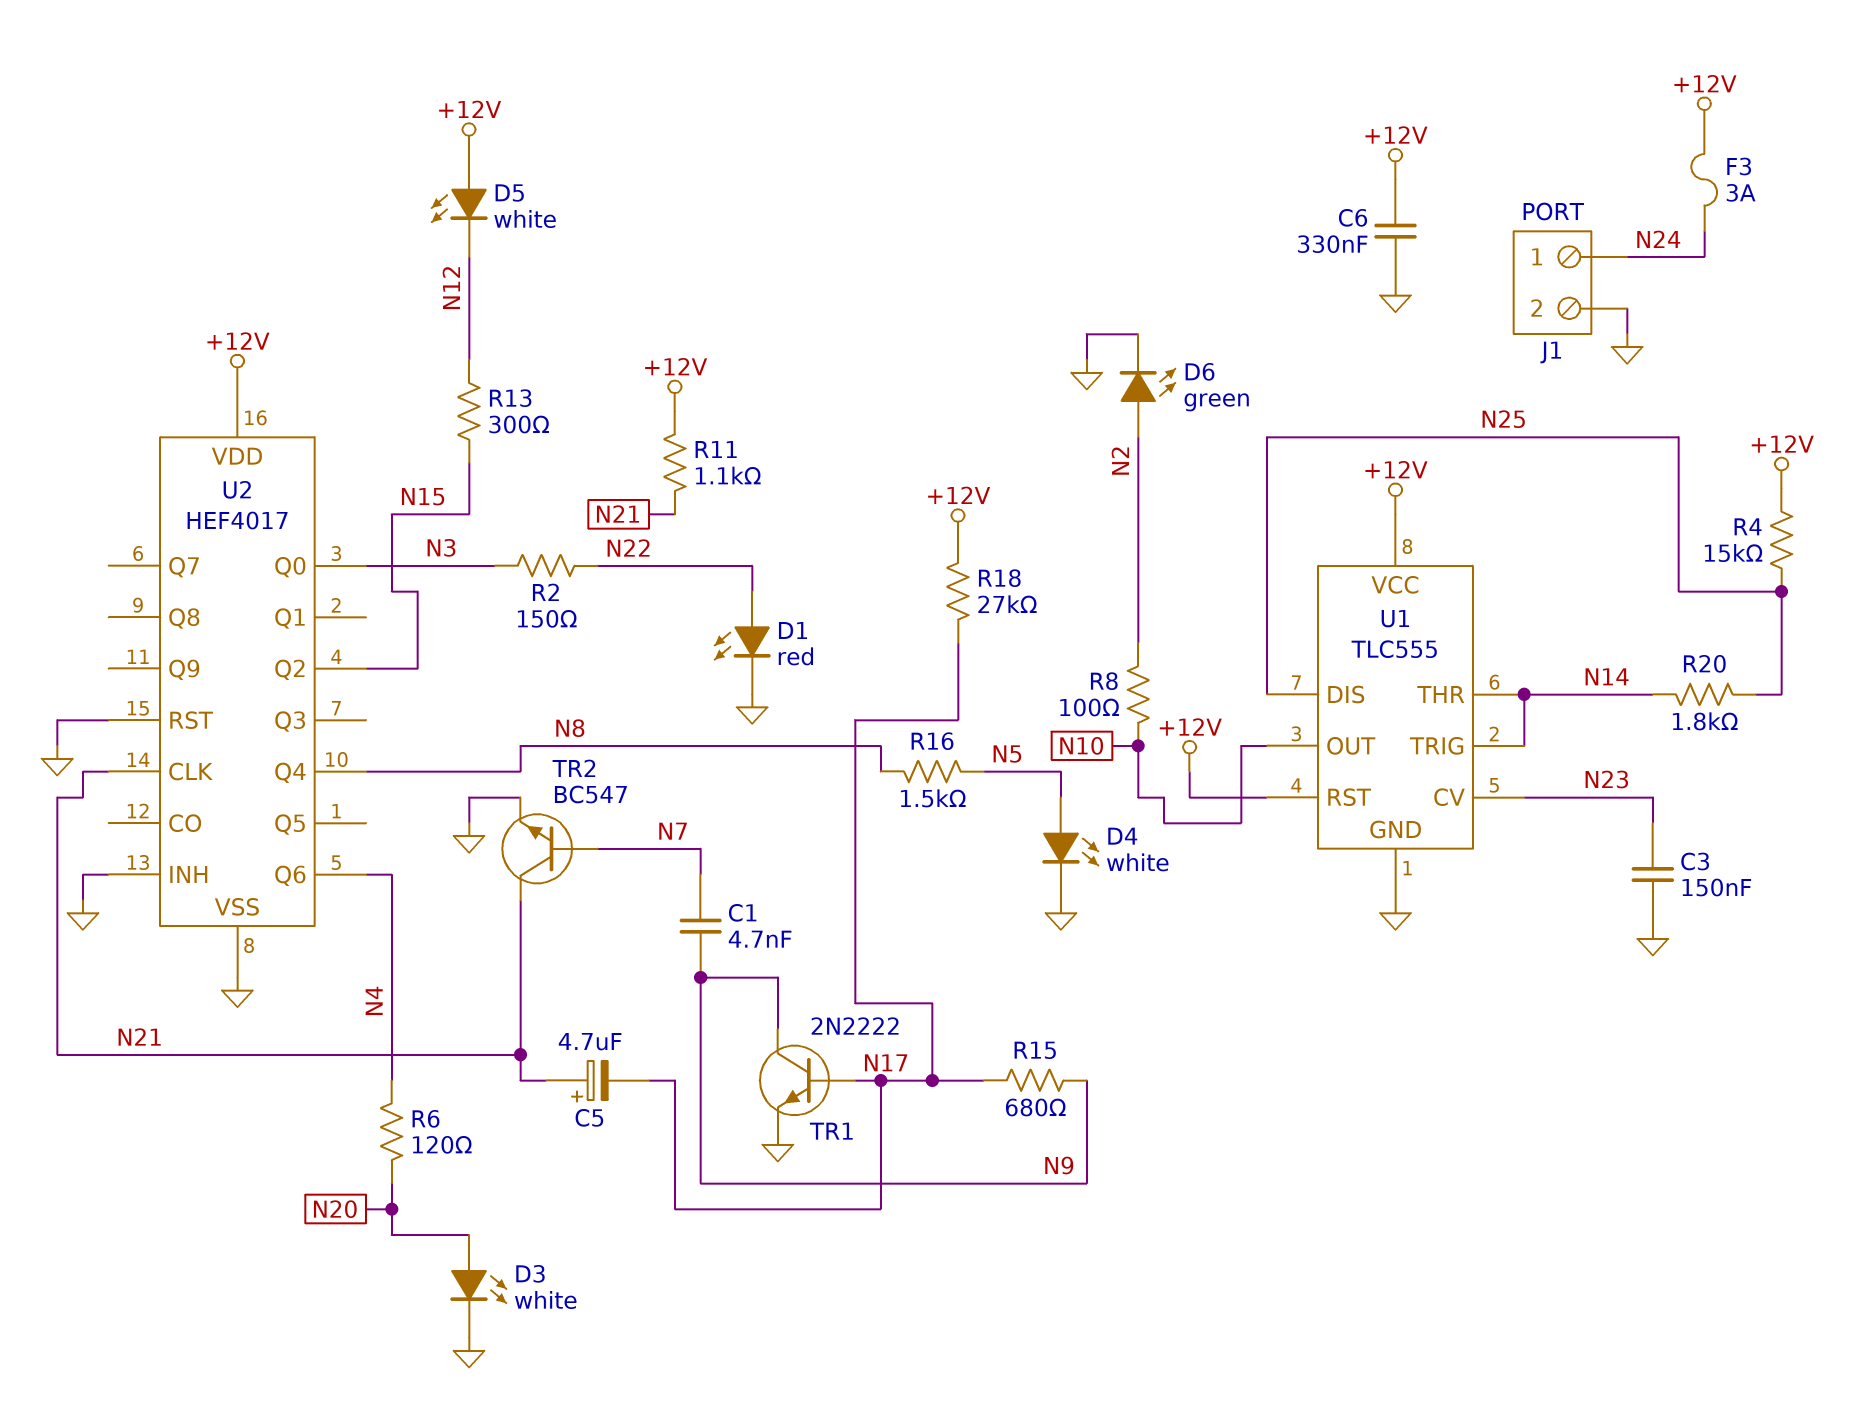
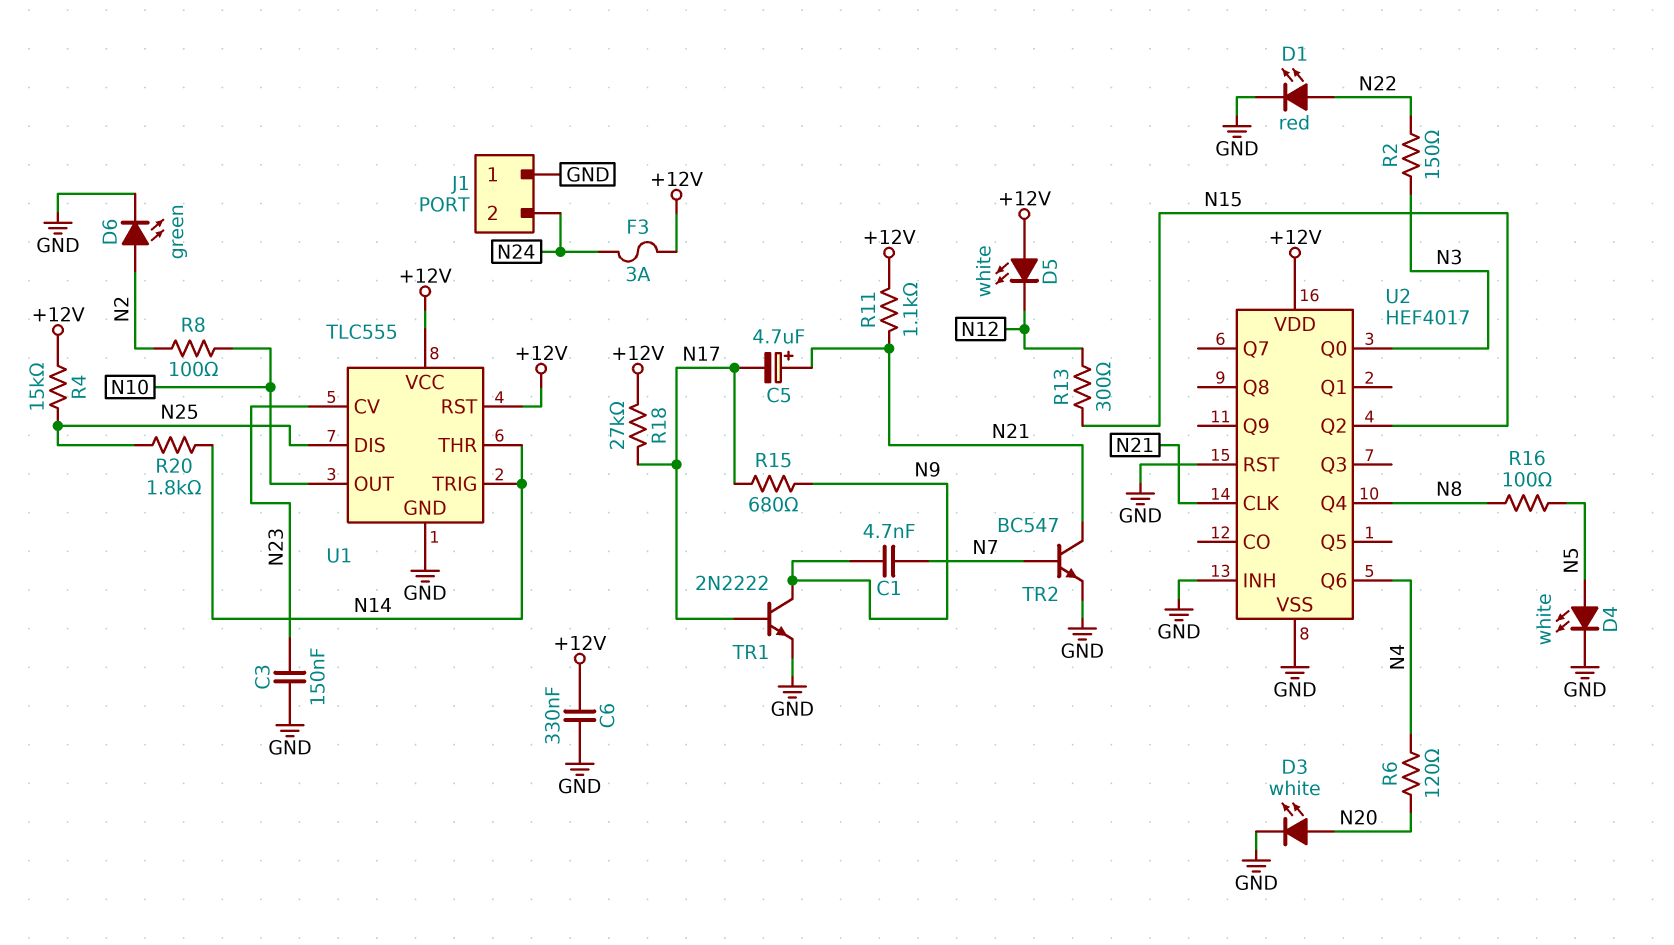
J1 pin 1: N24 -> GND
J1 pin 2: GND -> N24
R16: 1.5k (N5, N8) -> 100 (N5, N8)

